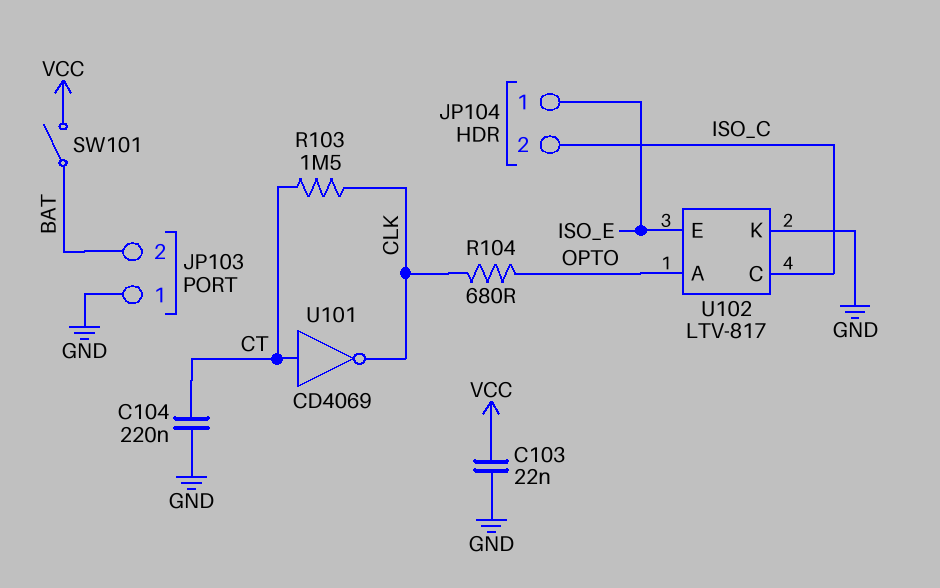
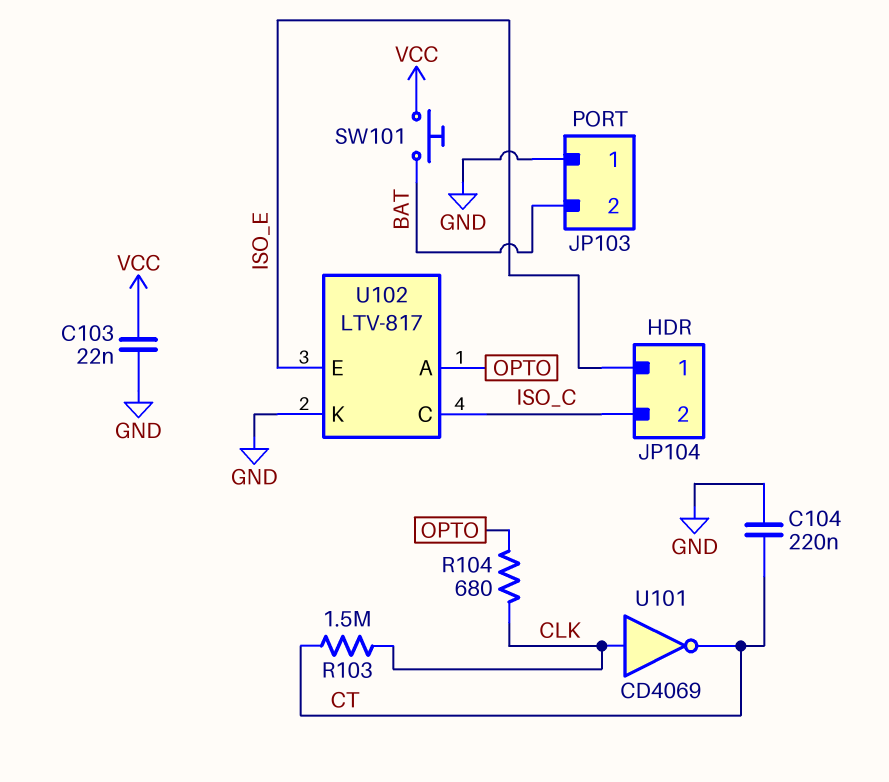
SW101: switch (BAT, VCC) -> button (BAT, VCC)
U101: NOT CD4069 (in CT, out CLK) -> NOT CD4069 (in CLK, out CT)

